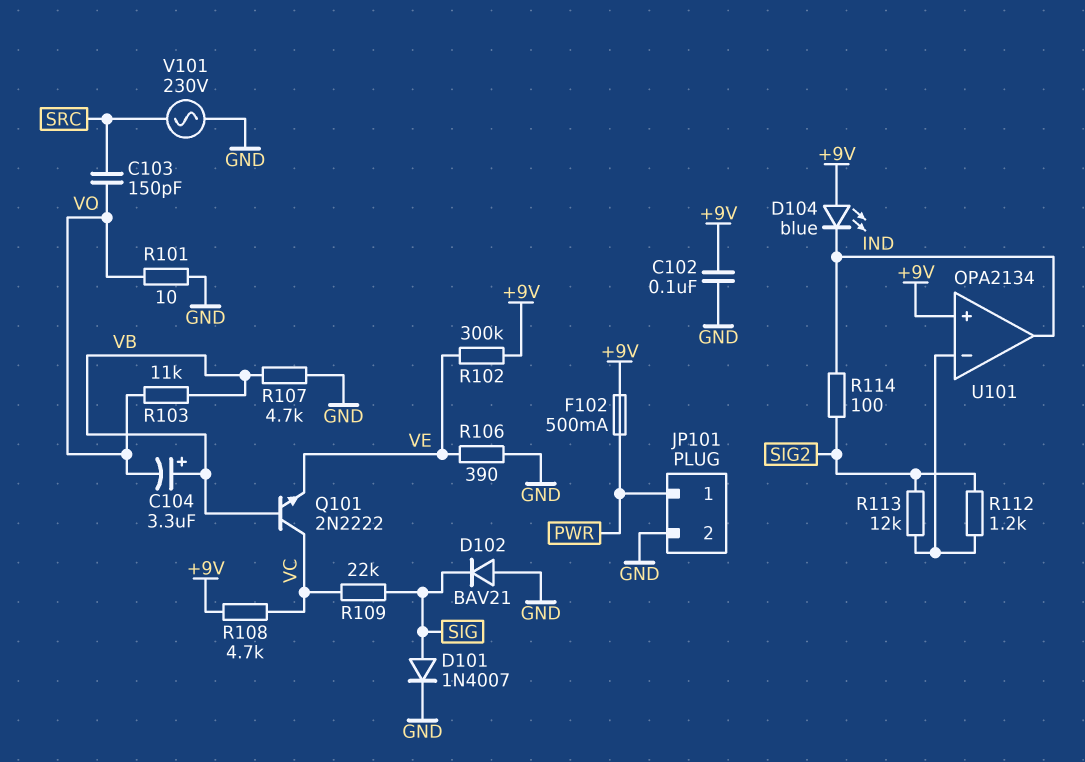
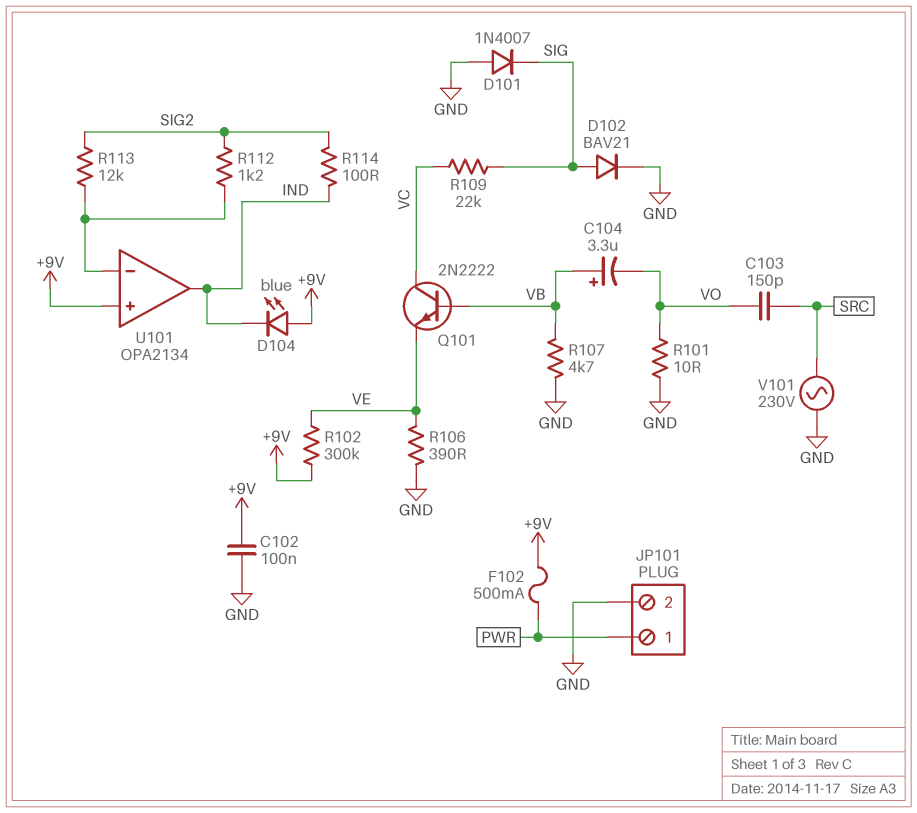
D101: diode 1N4007 (A SIG, K GND) -> diode 1N4007 (A GND, K SIG)
D102: diode BAV21 (A GND, K SIG) -> diode BAV21 (A SIG, K GND)
R103: 11k (VB, VO) -> none
R108: 4.7k (+9V, VC) -> none

